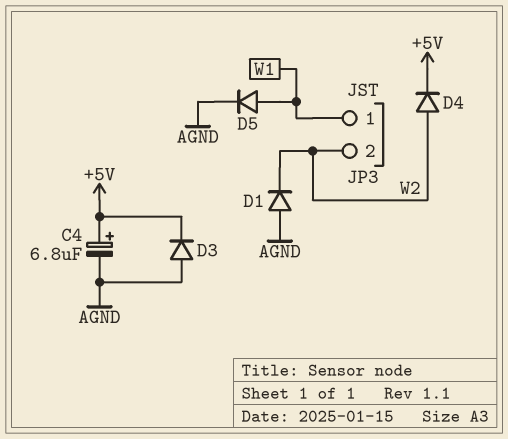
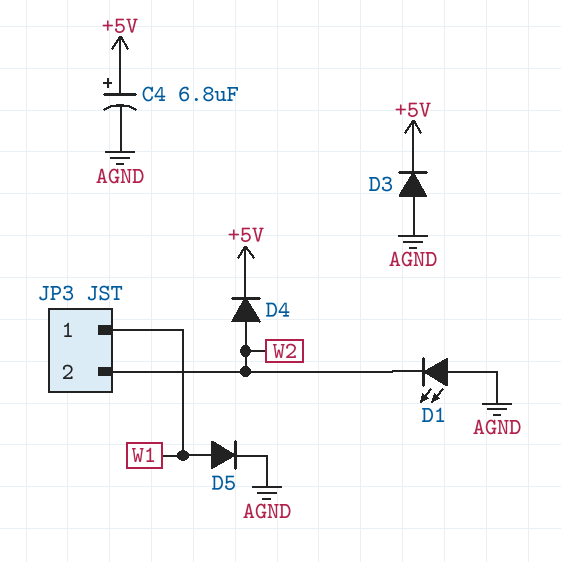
D1: diode (A AGND, K W2) -> LED (A AGND, K W2)

